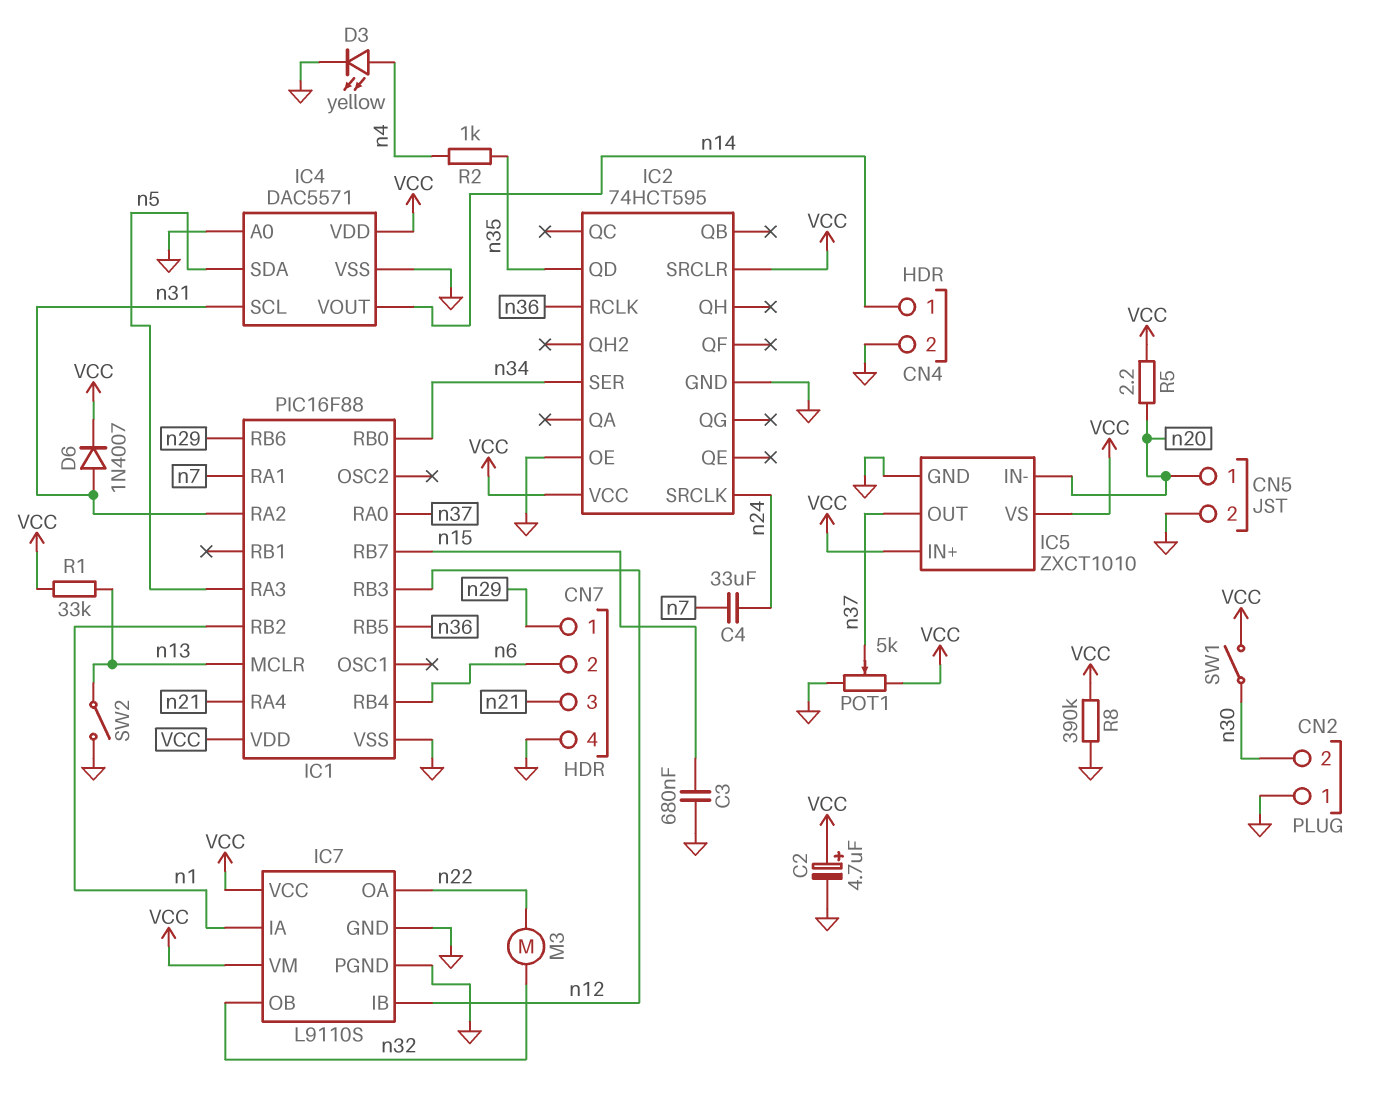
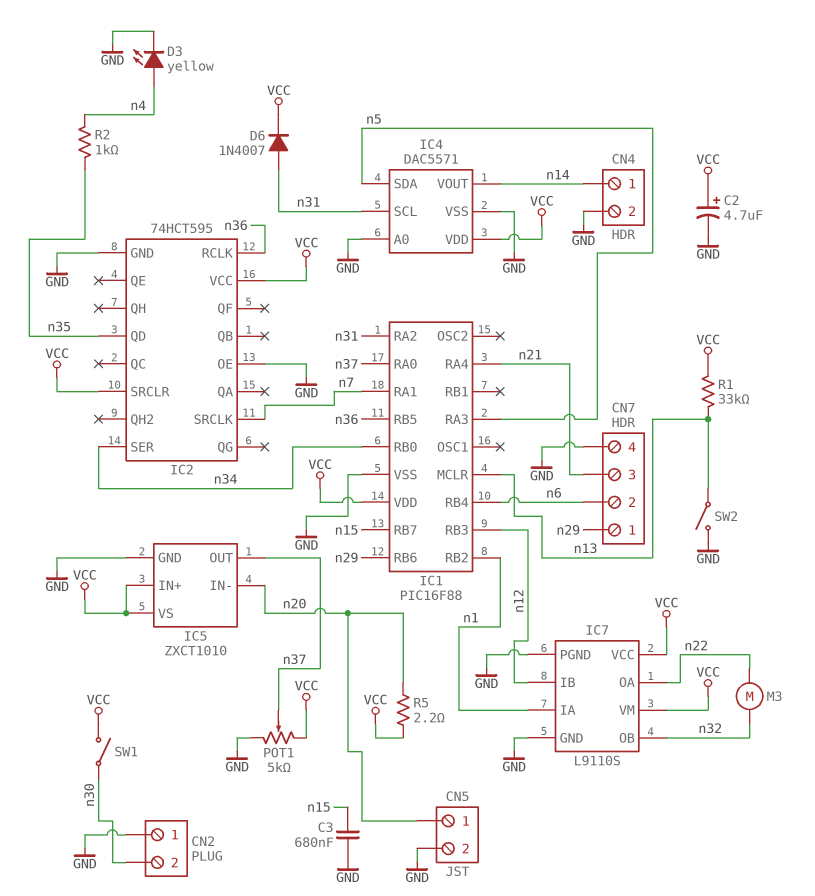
C4: 33uF (n7, n24) -> none
IC2 pin SRCLK: n24 -> n7
R8: 390k (GND, VCC) -> none

